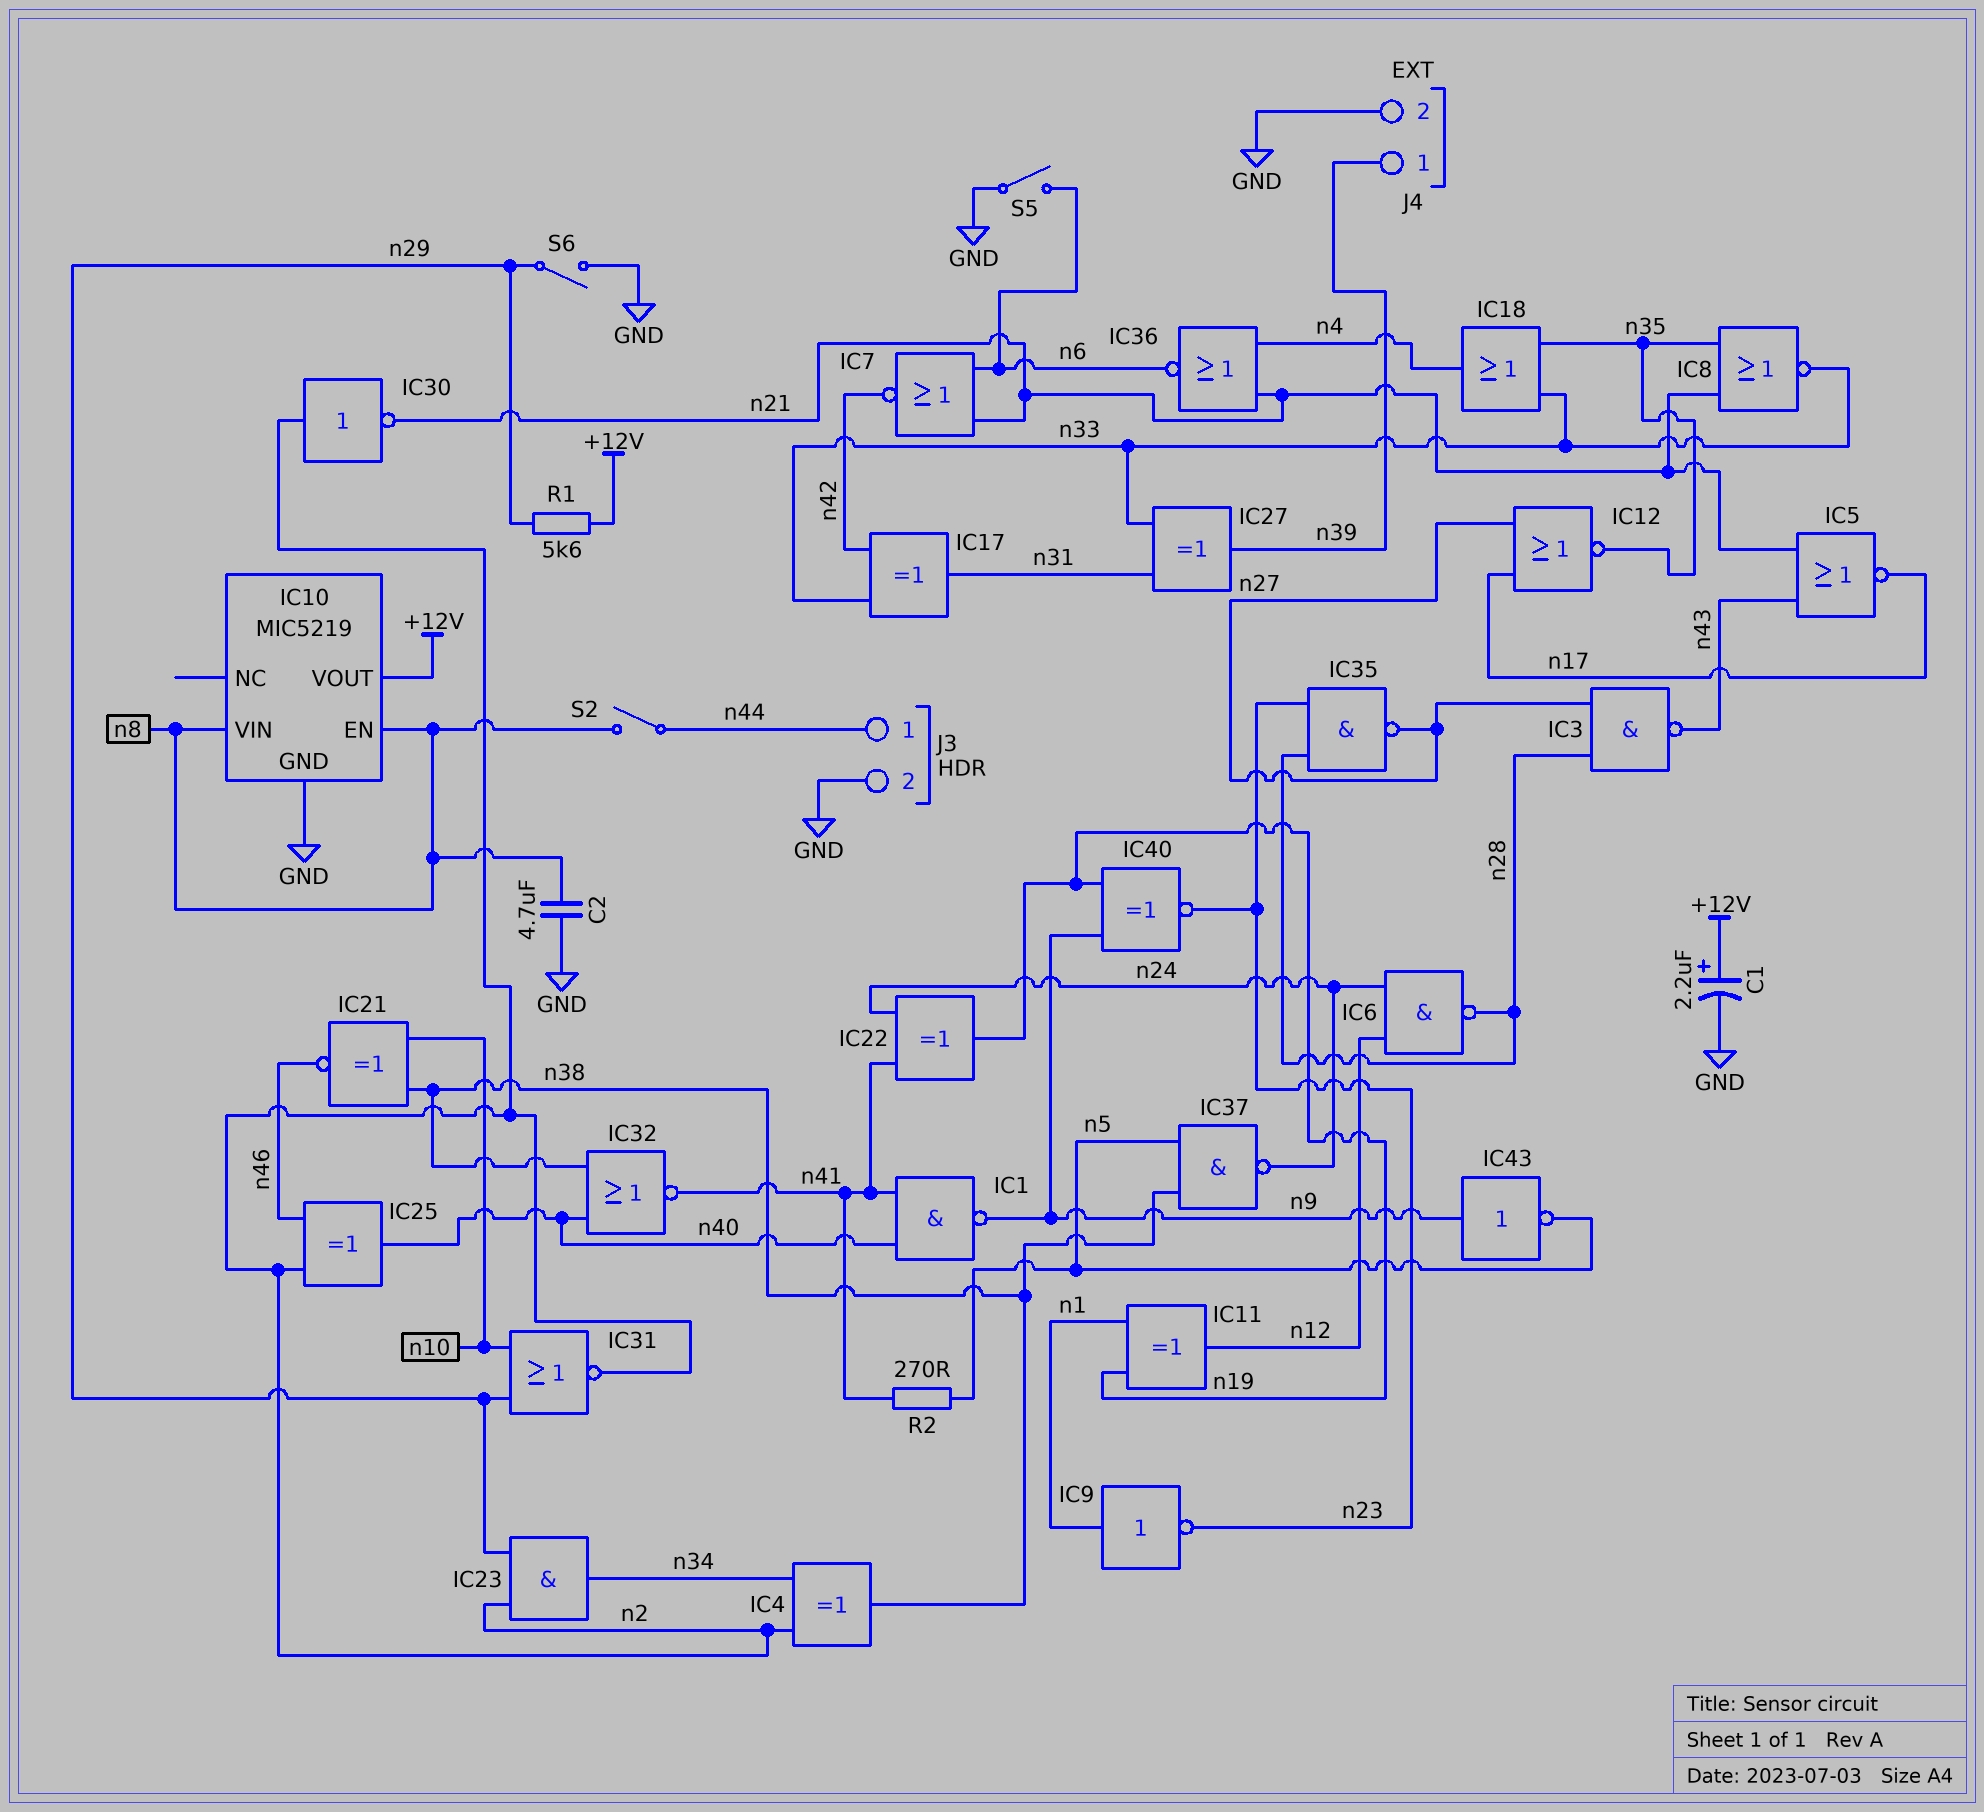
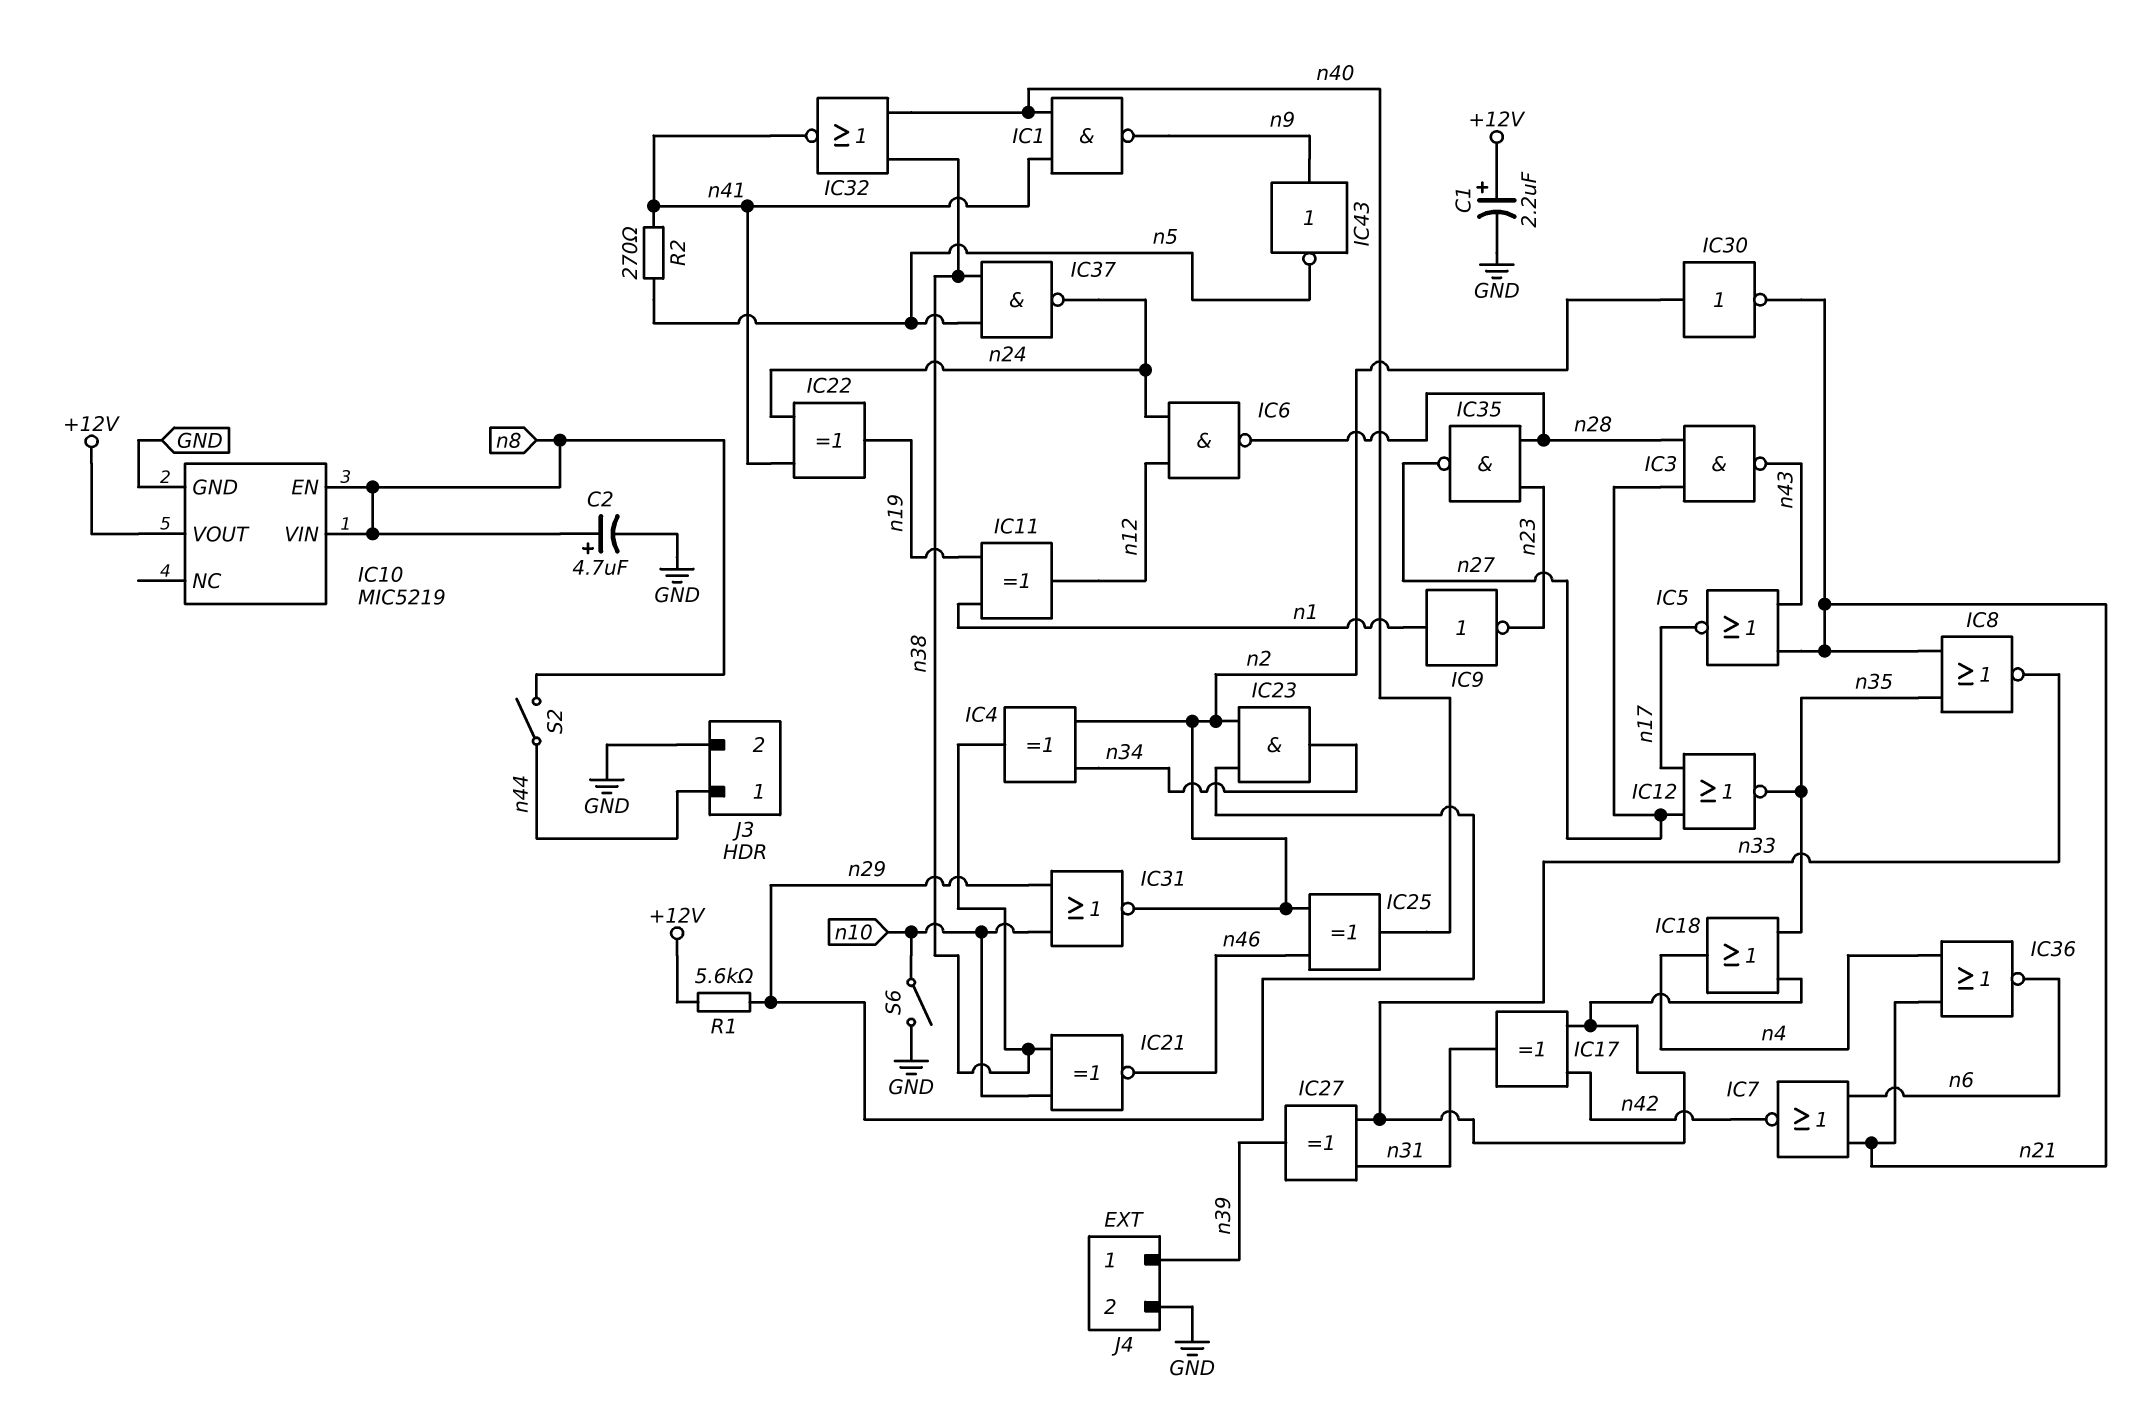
C2: 4.7uF (GND, n8) -> 4.7uF (plus n8, minus GND)
IC40: XNOR (in n9, in n19, out n23) -> none
S5: switch (GND, n6) -> none
S6: switch (GND, n29) -> switch (GND, n10)

